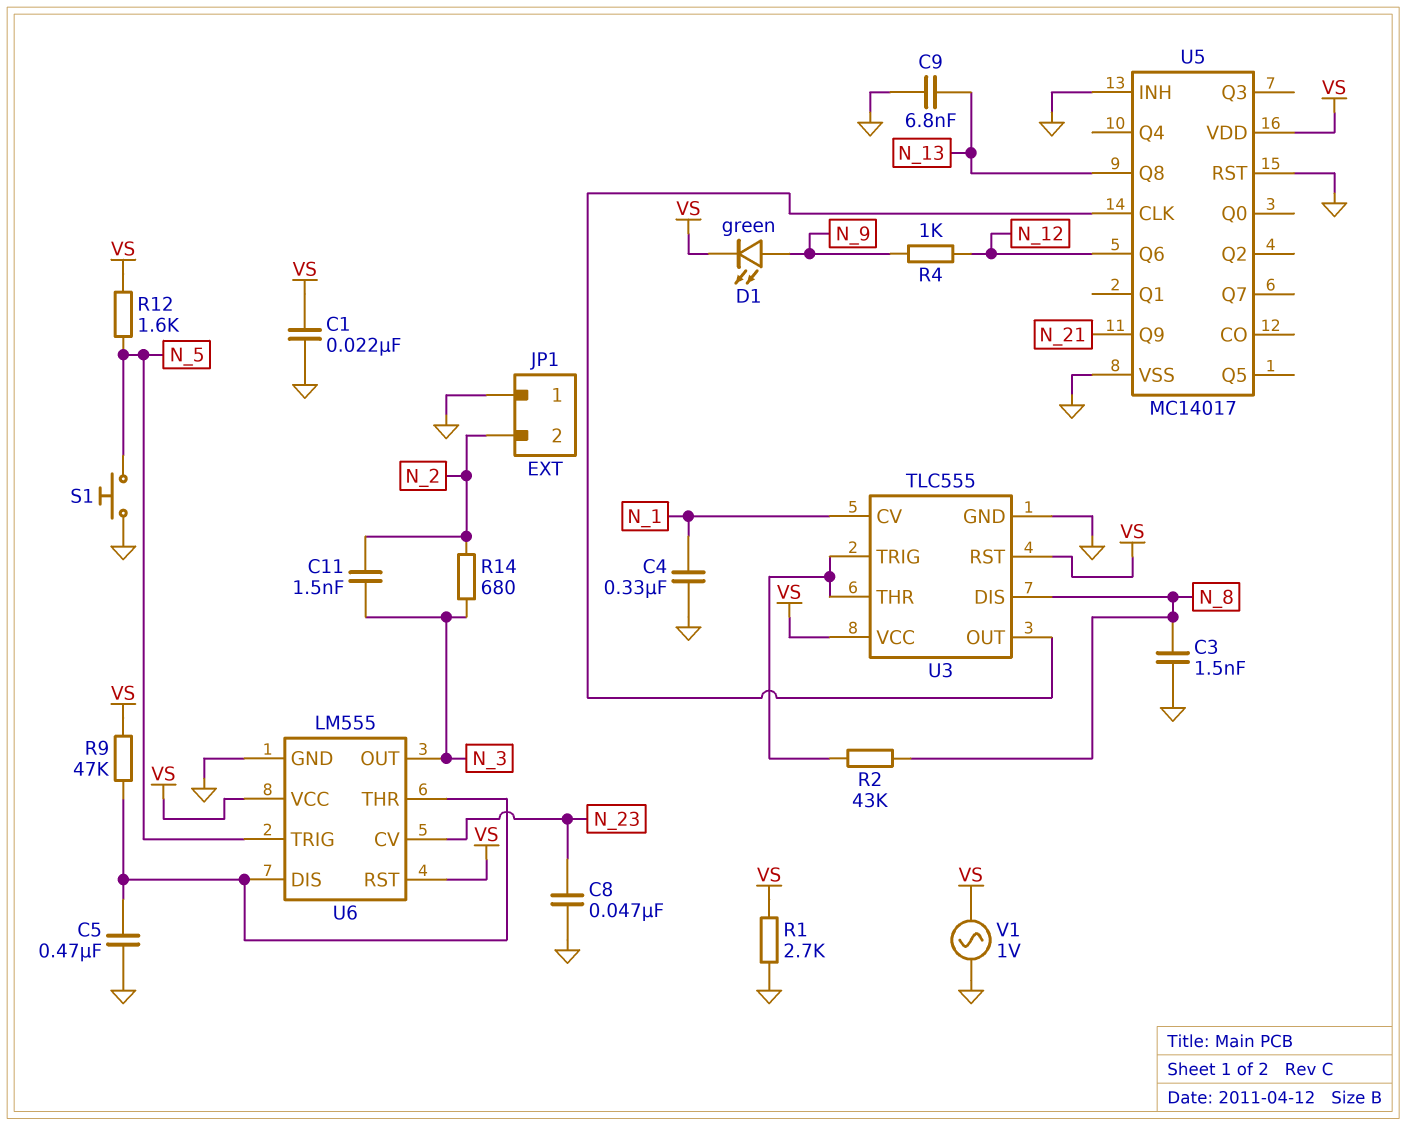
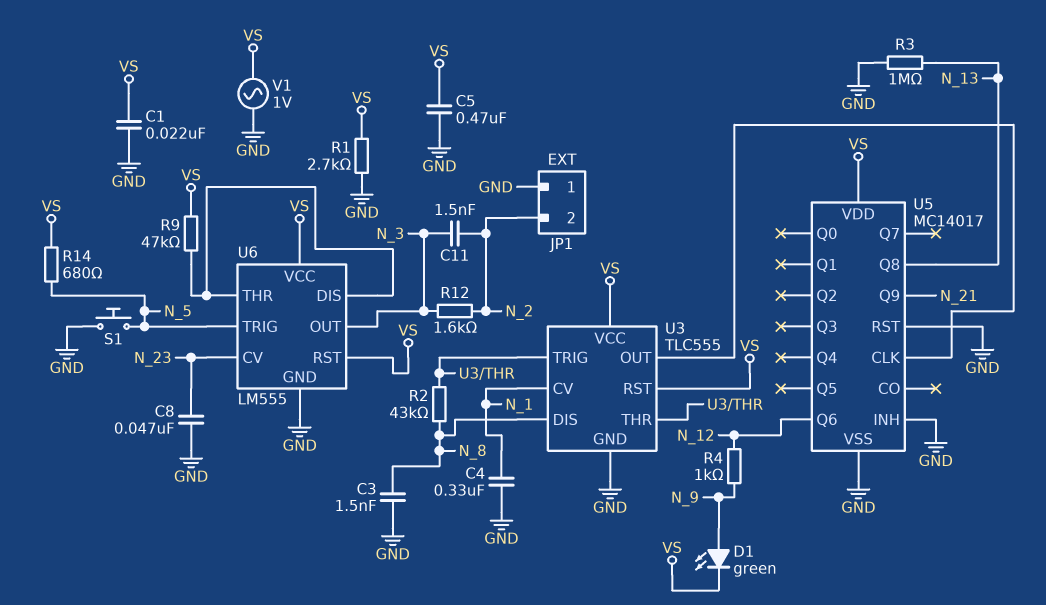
C5: 470nF (GND, U6/DIS) -> 470nF (GND, VS)
C9: 6.8nF (GND, N_13) -> none
R3: none -> 1M (GND, N_13)
R12: 1.6k (N_5, VS) -> 1.6k (N_2, N_3)
R14: 680 (N_2, N_3) -> 680 (N_5, VS)

